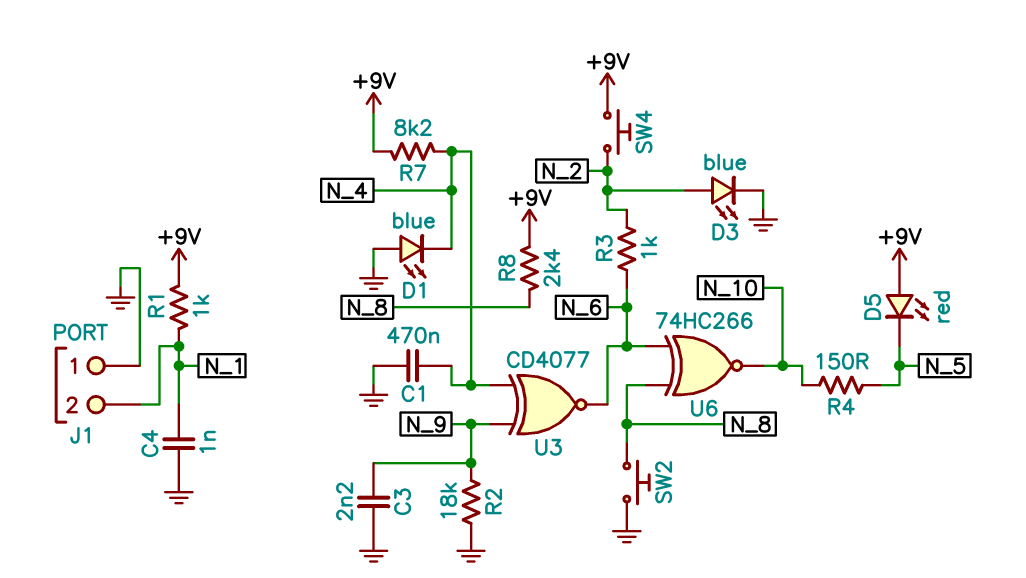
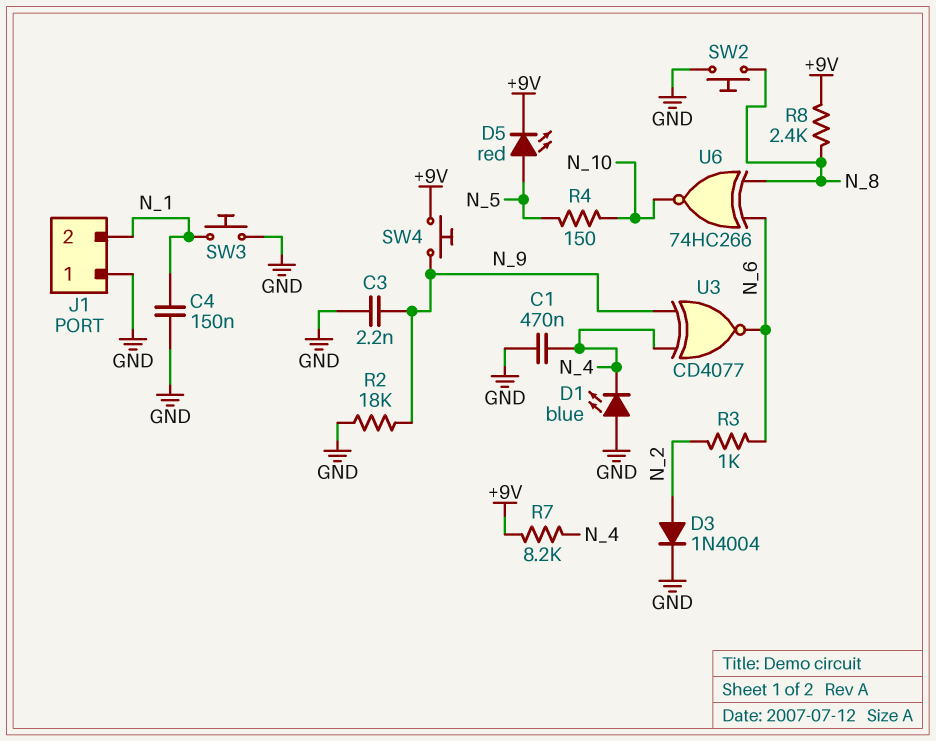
C4: 1nF (GND, N_1) -> 150nF (GND, N_1)
D3: LED blue (A N_2, K GND) -> diode 1N4004 (A N_2, K GND)
D5: LED red (A +9V, K N_5) -> LED red (A N_5, K +9V)
R1: 1k (+9V, N_1) -> none
SW3: none -> button (GND, N_1)
SW4: button (+9V, N_2) -> button (+9V, N_9)

